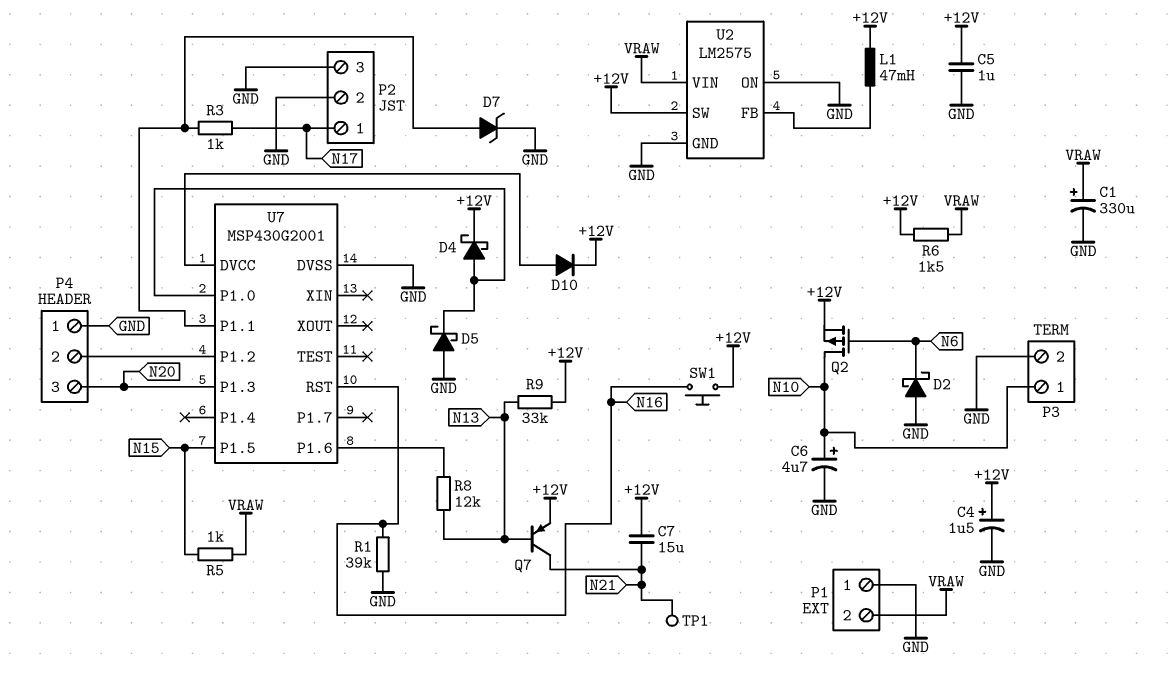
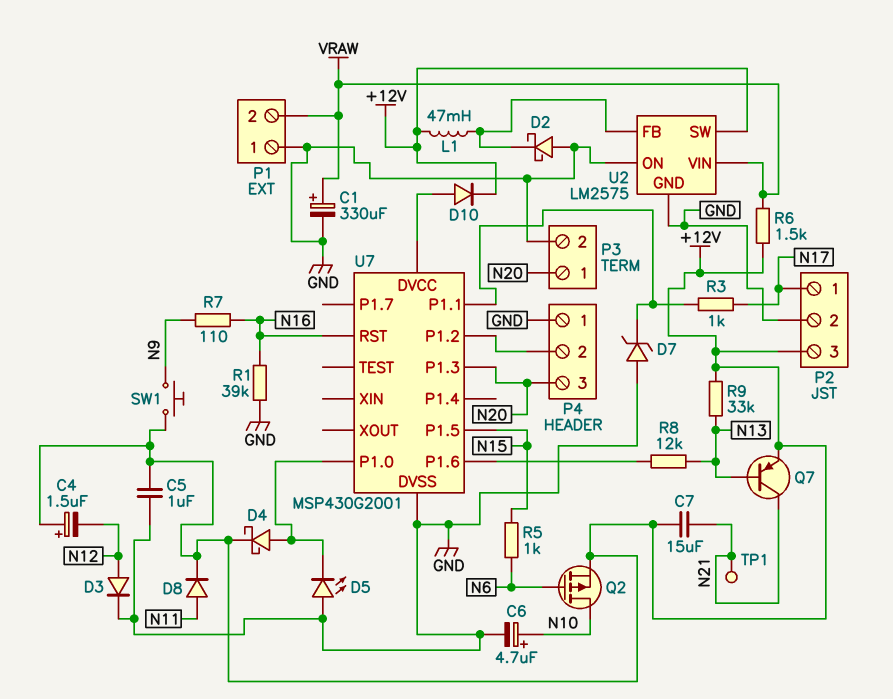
C4: 1.5uF (plus +12V, minus GND) -> 1.5uF (plus +12V, minus N12)
D2: schottky (A GND, K N6) -> schottky (A GND, K U2/FB)
D3: none -> diode (A N12, K GND)
D5: schottky (A GND, K U7/P1.0) -> LED (A GND, K U7/P1.0)
D7: zener (A U7/P1.1, K GND) -> zener (A GND, K U7/P1.1)
D8: none -> diode (A N11, K +12V)
P2 pin 3: GND -> +12V
P3 pin 1: N10 -> N20
R5: 1k (N15, VRAW) -> 1k (N6, N15)
R7: none -> 110 (N9, N16)
SW1: button (+12V, N16) -> button (+12V, N9)

